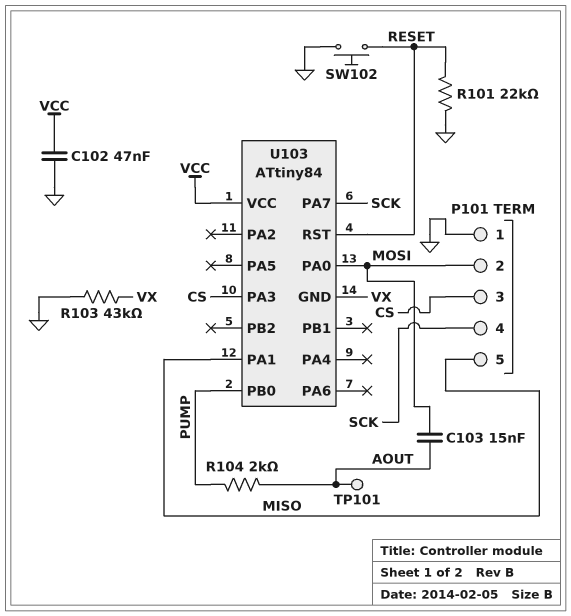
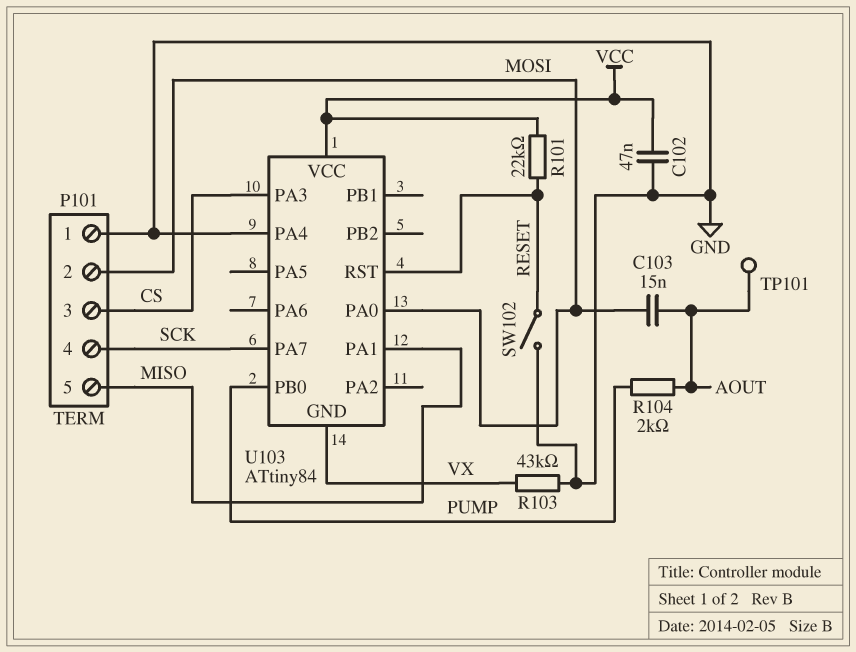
R101: 22k (GND, RESET) -> 22k (RESET, VCC)
SW102: button (GND, RESET) -> switch (GND, RESET)
U103 pin PA4: none -> GND

